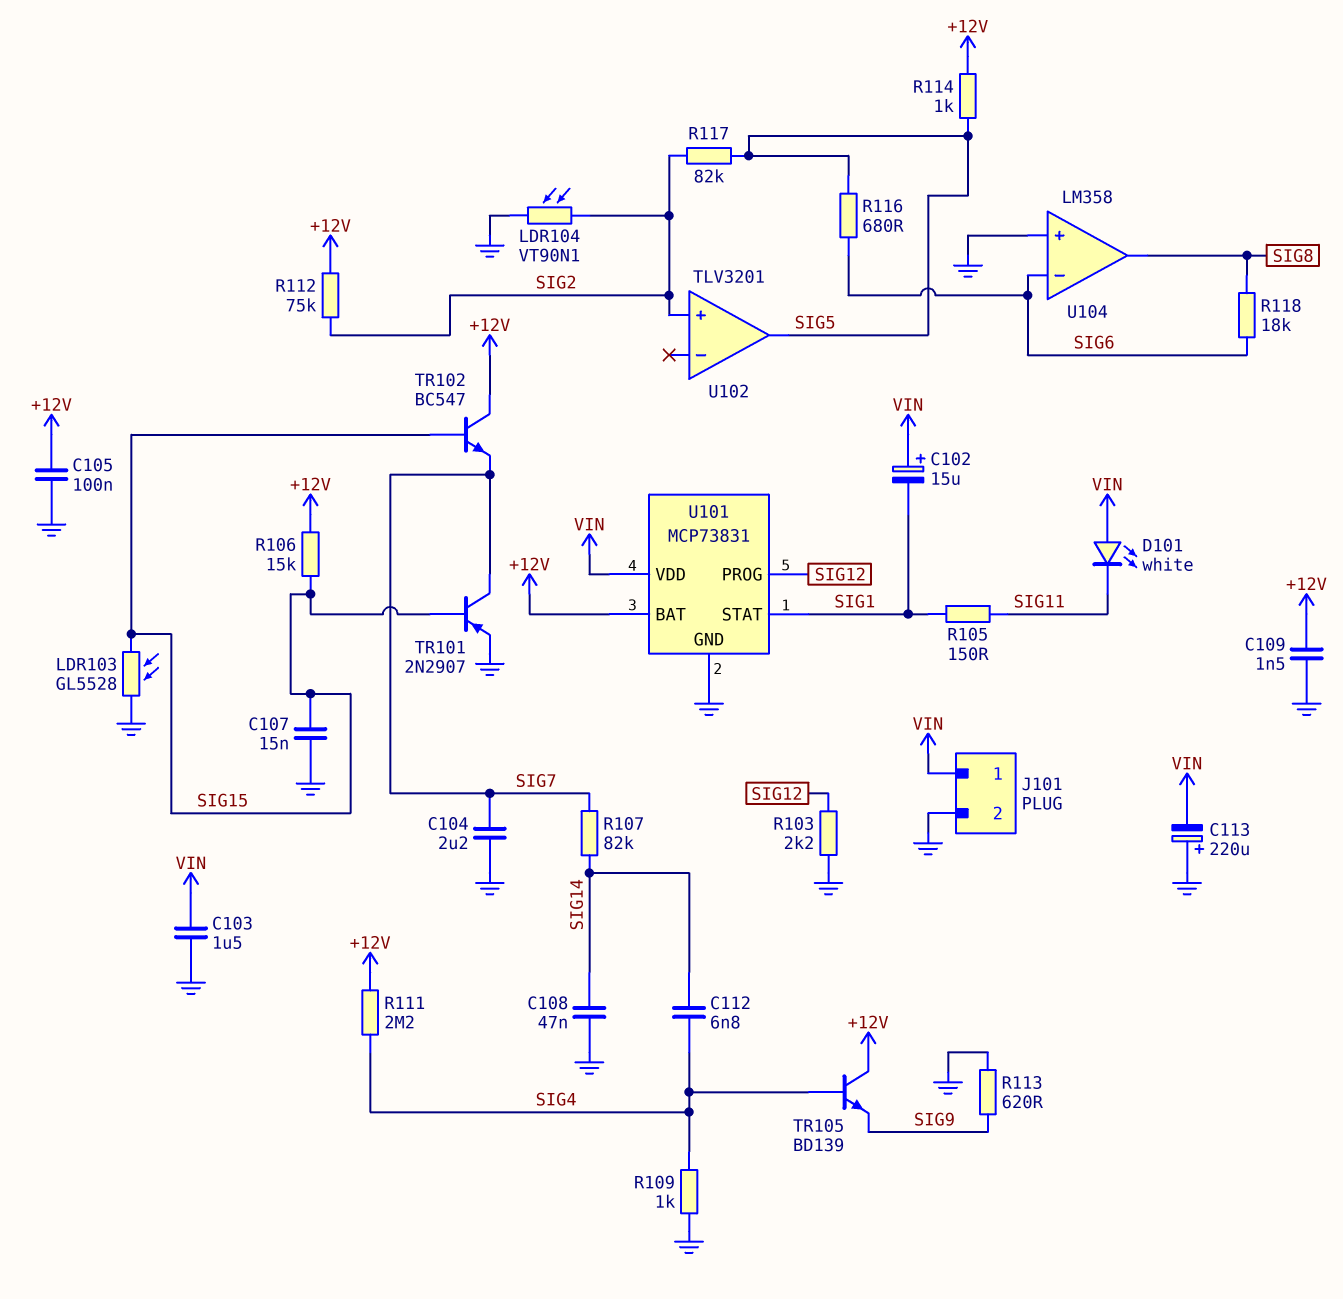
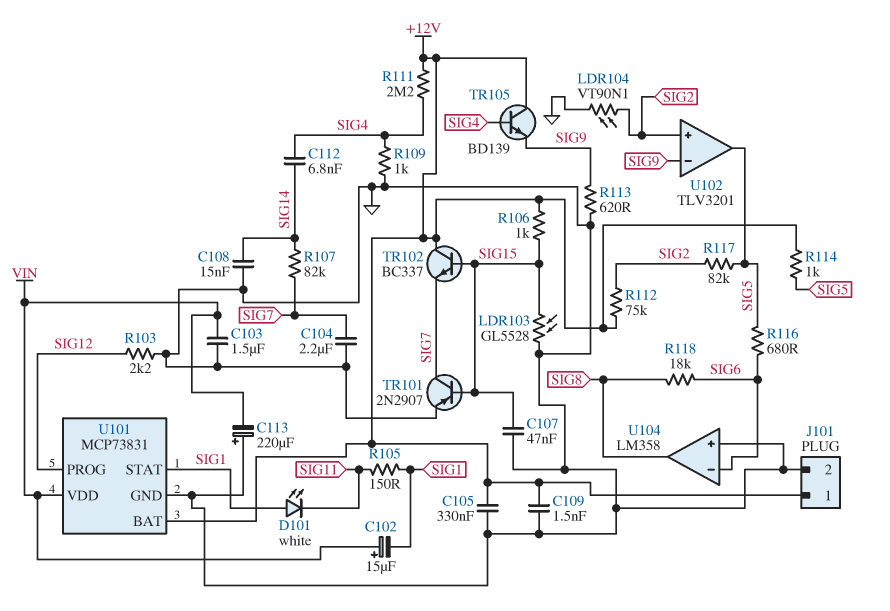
C105: 100nF (+12V, GND) -> 330nF (+12V, GND)
C107: 15nF (GND, SIG15) -> 47nF (GND, SIG15)
C108: 47nF (GND, SIG14) -> 15nF (GND, SIG14)
D101: LED white (A VIN, K SIG11) -> LED white (A SIG1, K SIG11)
J101 pin 1: VIN -> +12V
R106: 15k (+12V, SIG15) -> 1k (+12V, SIG15)
TR102: NPN BC547 (B SIG15, C +12V, E SIG7) -> NPN BC337 (B SIG15, C +12V, E SIG7)
U102 pin in-: none -> SIG9

